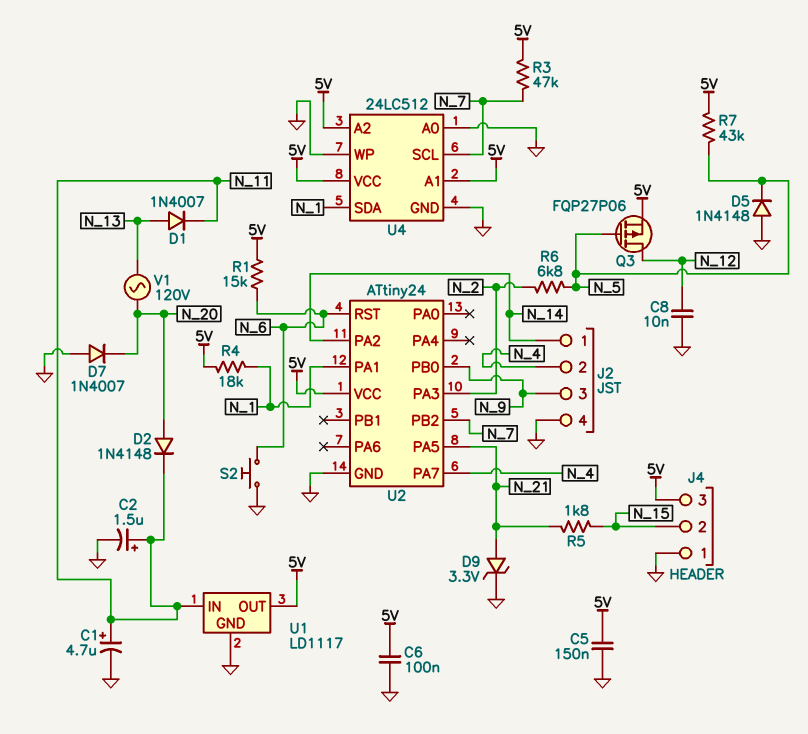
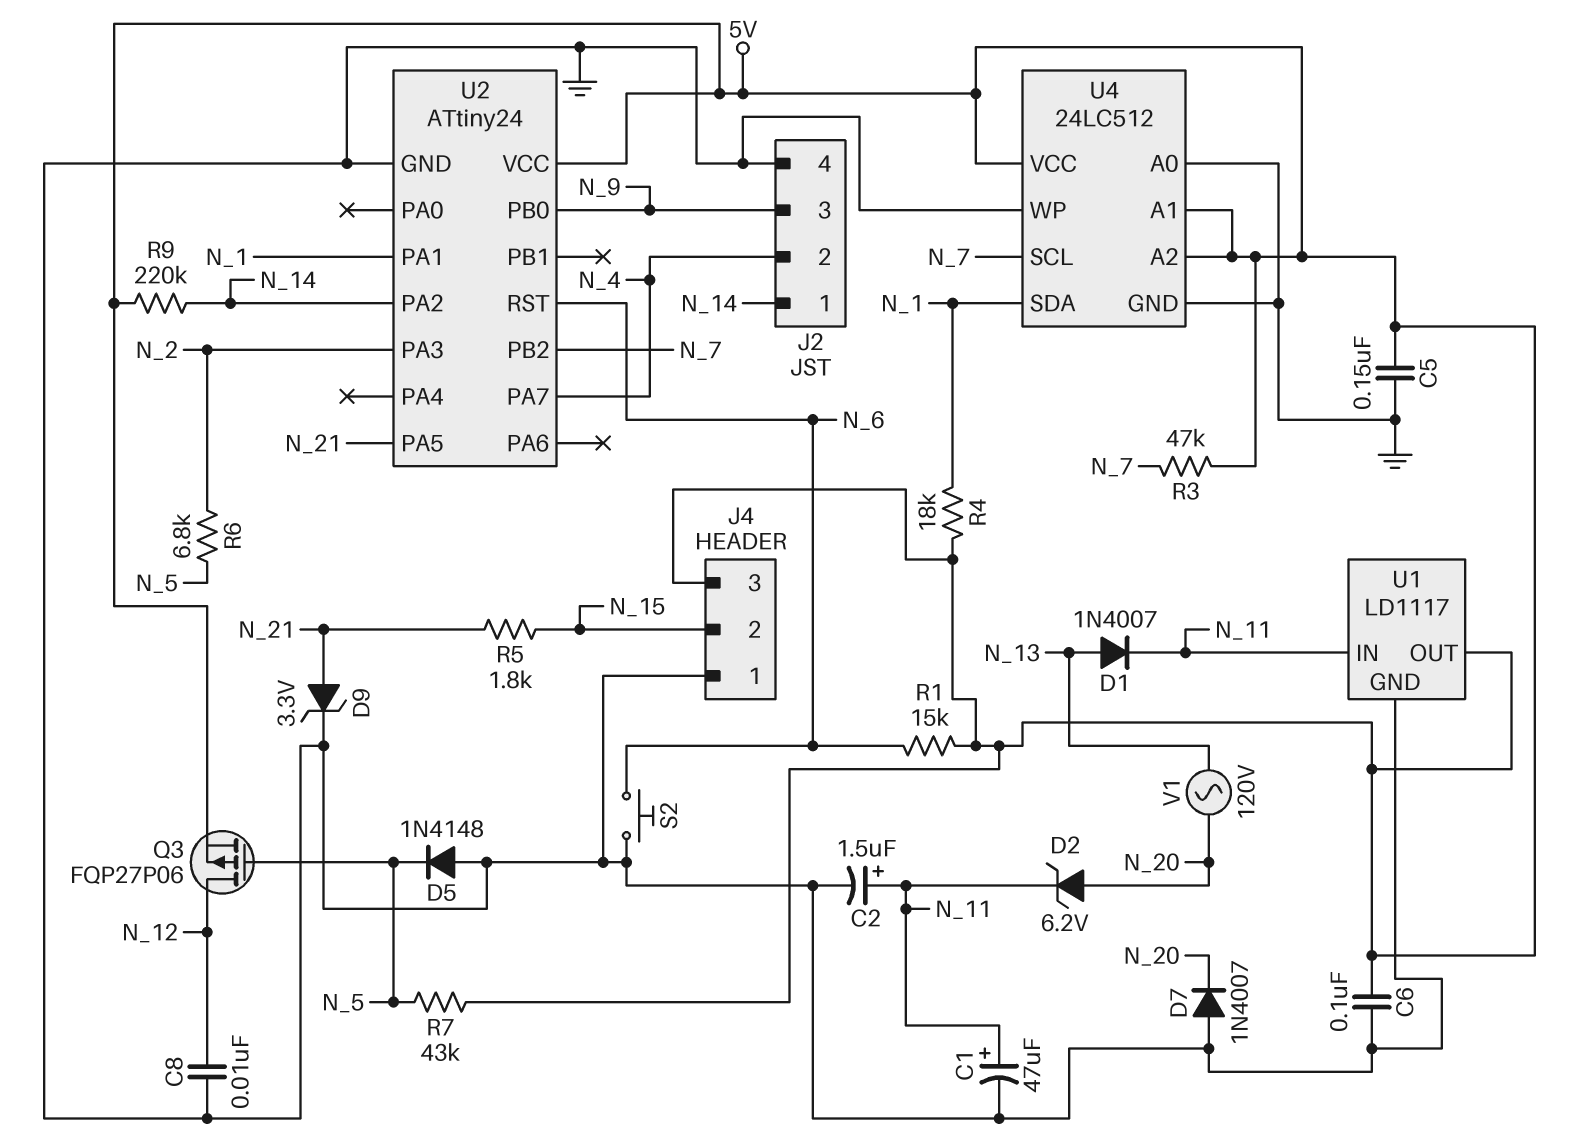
C1: 4.7uF (plus N_11, minus GND) -> 47uF (plus N_11, minus GND)
D2: diode 1N4148 (A N_20, K N_11) -> zener 6.2V (A N_20, K N_11)
R9: none -> 220k (5V, N_14)

